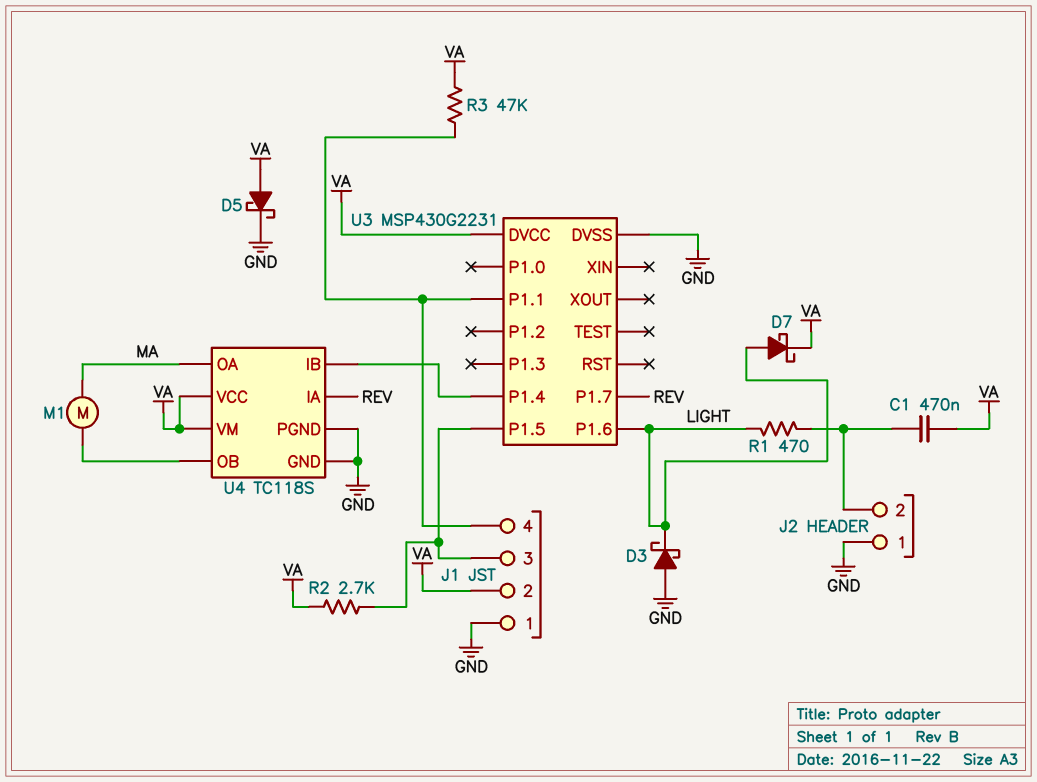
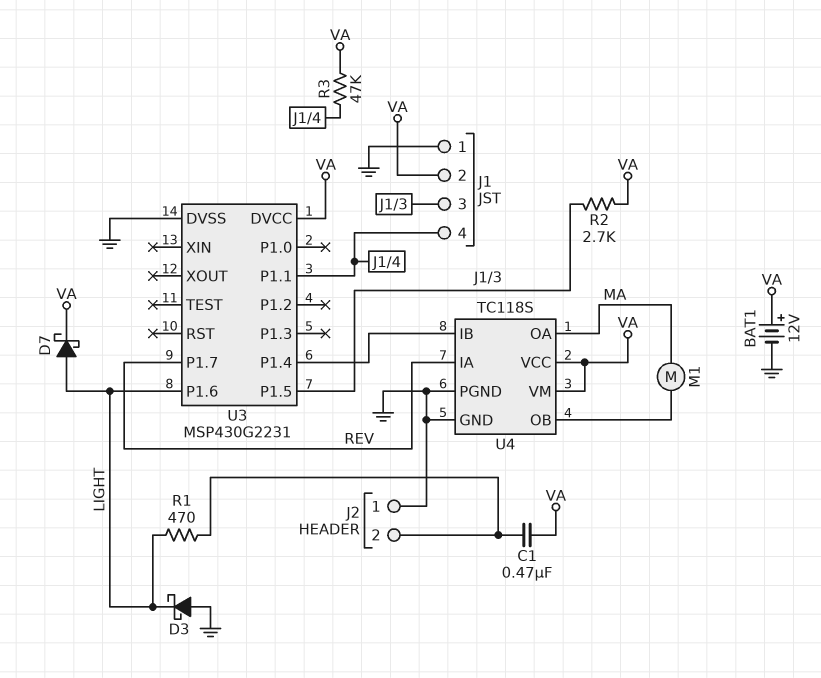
BAT1: none -> 12V (plus VA, minus GND)
D5: schottky (A VA, K GND) -> none

